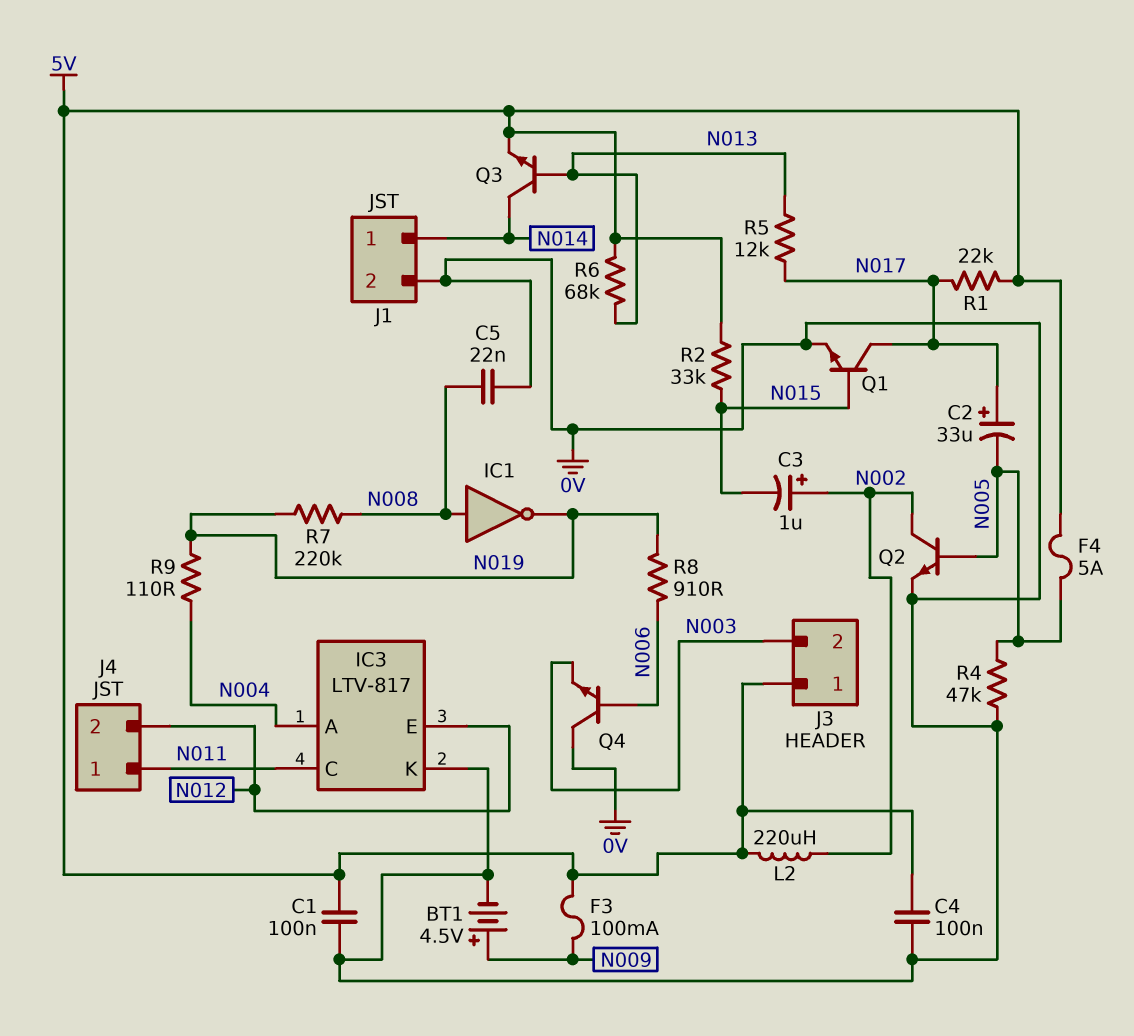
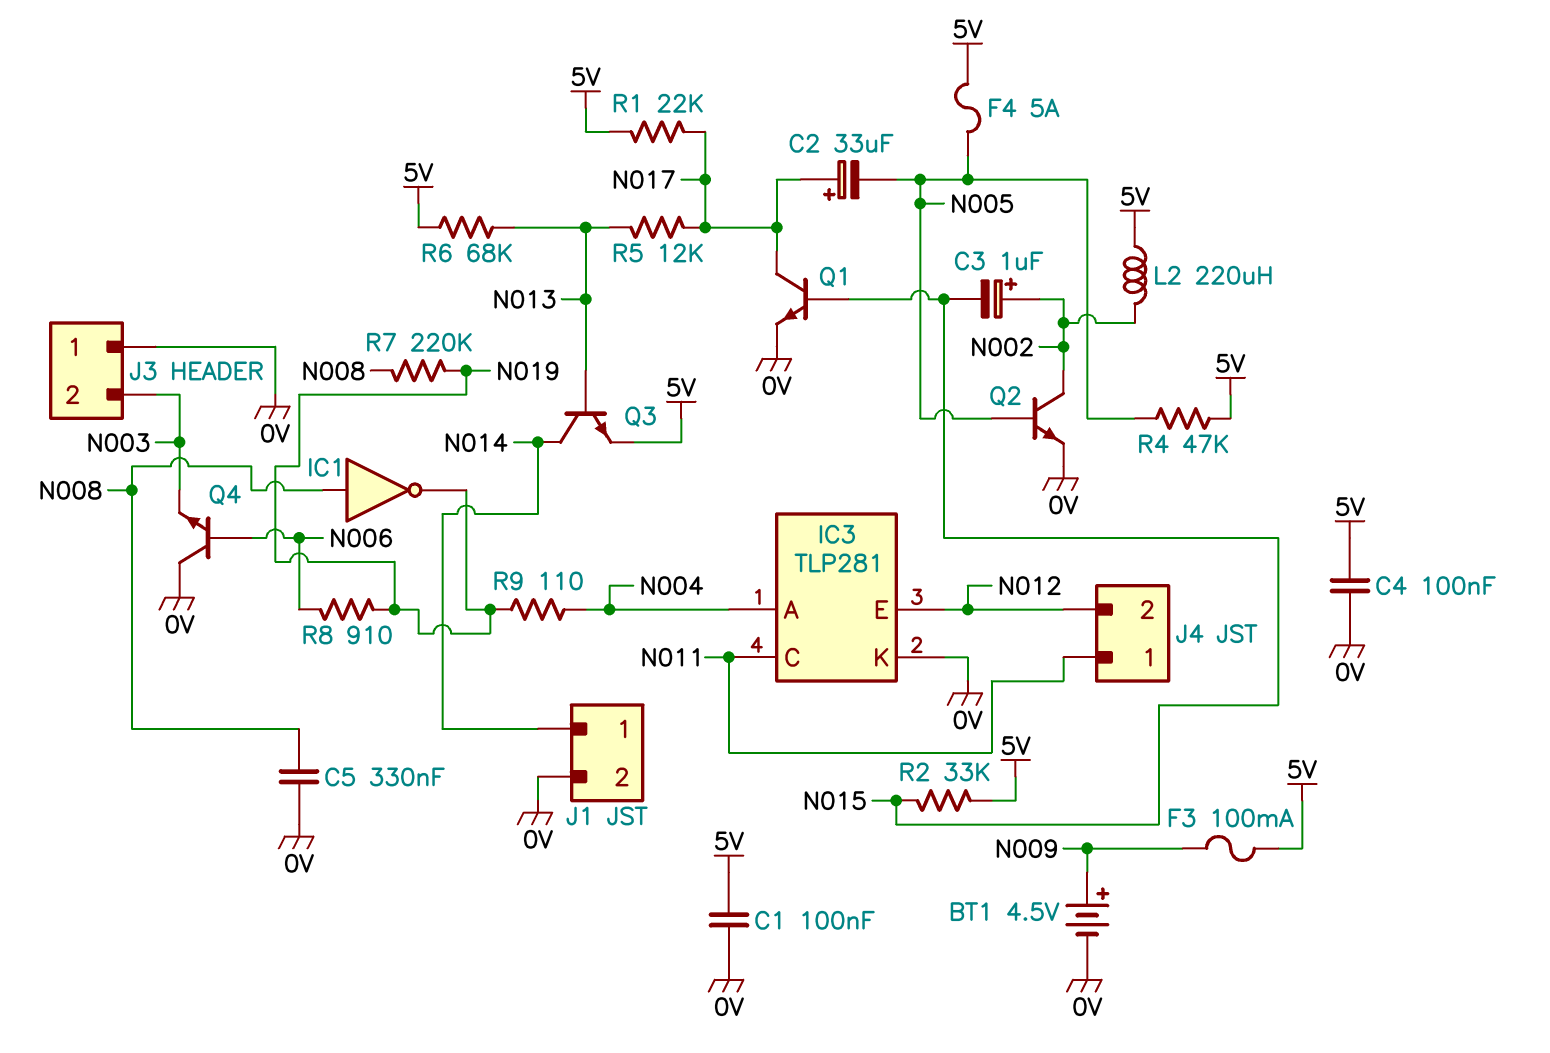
C5: 22nF (0V, N008) -> 330nF (0V, N008)
IC3: LTV-817 -> TLP281
J3 pin 1: 5V -> 0V
R4: 47k (0V, N005) -> 47k (5V, N005)

